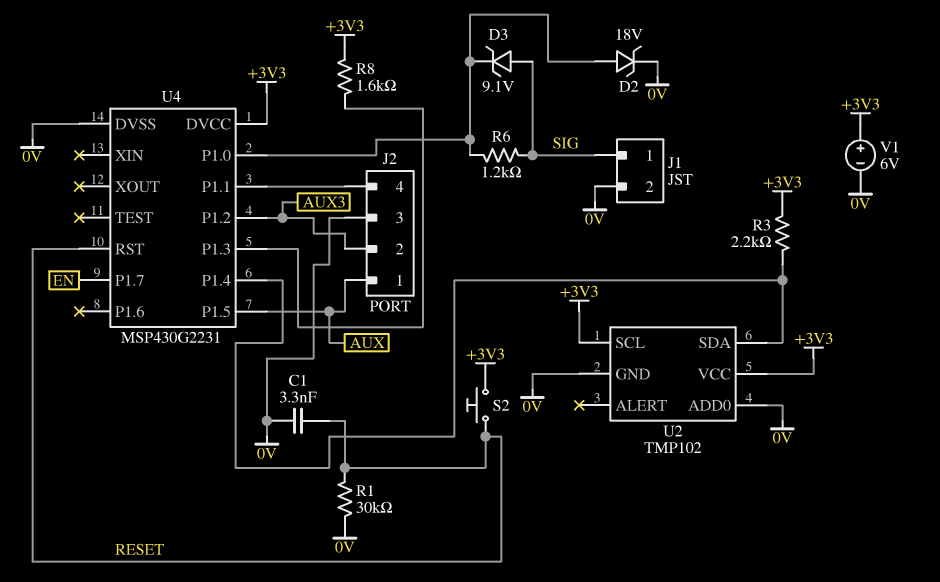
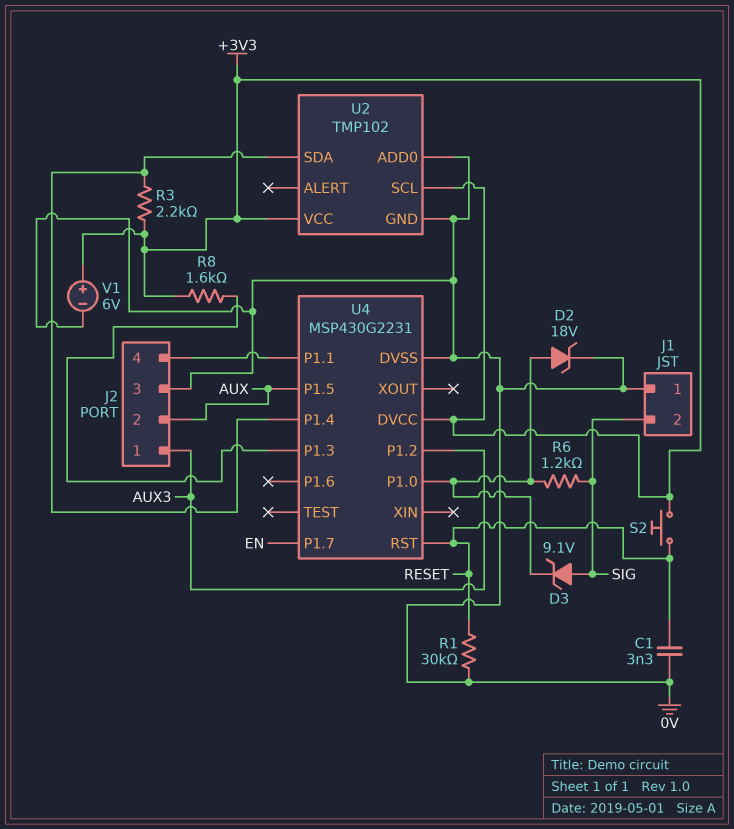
J1 pin 1: SIG -> 0V
J1 pin 2: 0V -> SIG
J2 pin 1: AUX -> AUX3
J2 pin 2: AUX3 -> AUX

